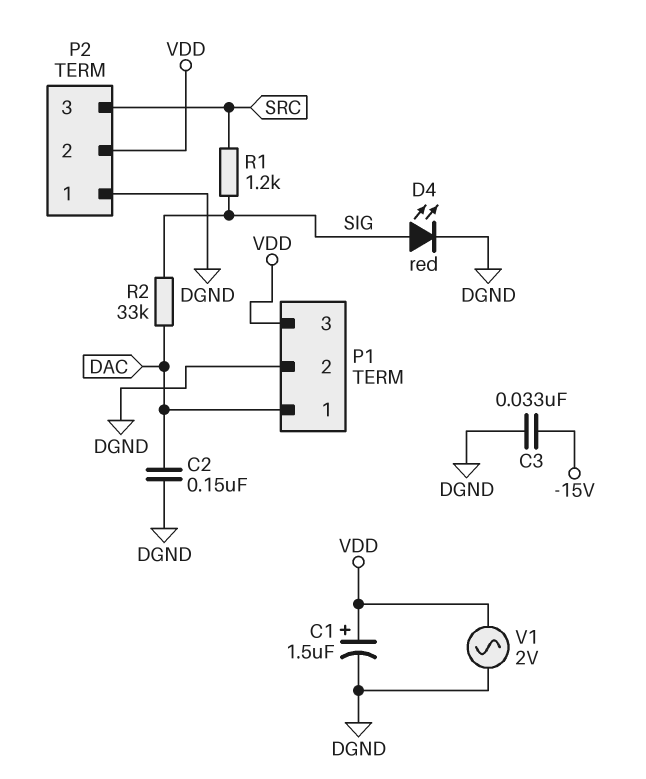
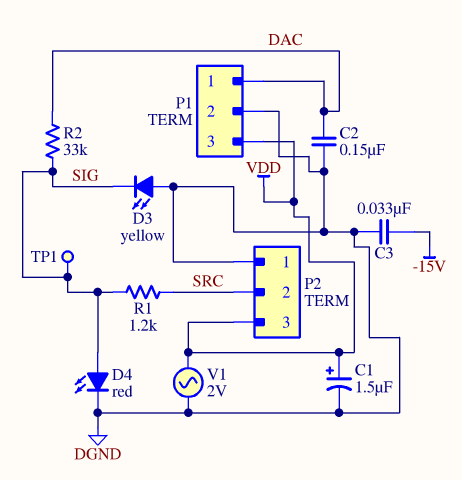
D3: none -> LED yellow (A DGND, K SIG)
P2 pin 2: VDD -> SRC
P2 pin 3: SRC -> VDD
TP1: none -> test point (SIG)

